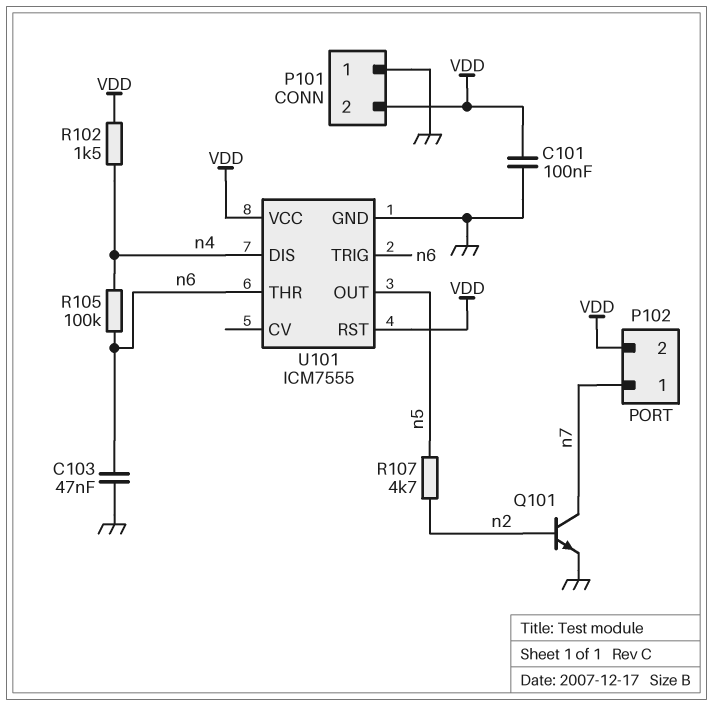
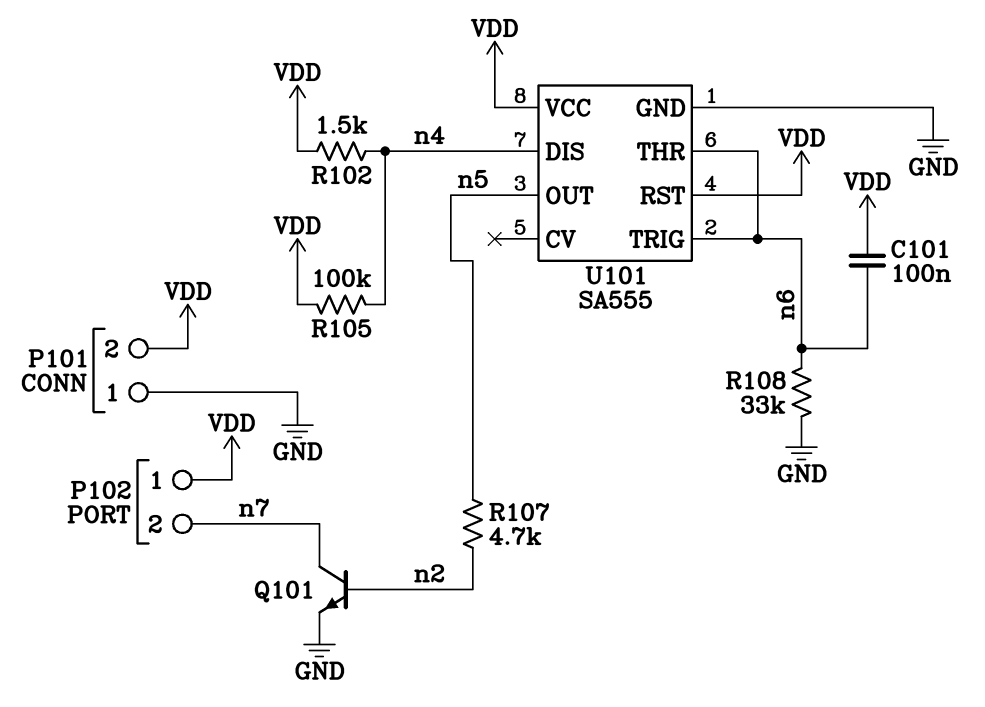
C101: 100nF (GND, VDD) -> 100nF (VDD, n6)
C103: 47nF (GND, n6) -> none
P102 pin 1: n7 -> VDD
P102 pin 2: VDD -> n7
R105: 100k (n4, n6) -> 100k (VDD, n4)
R108: none -> 33k (GND, n6)
U101: ICM7555 -> SA555

